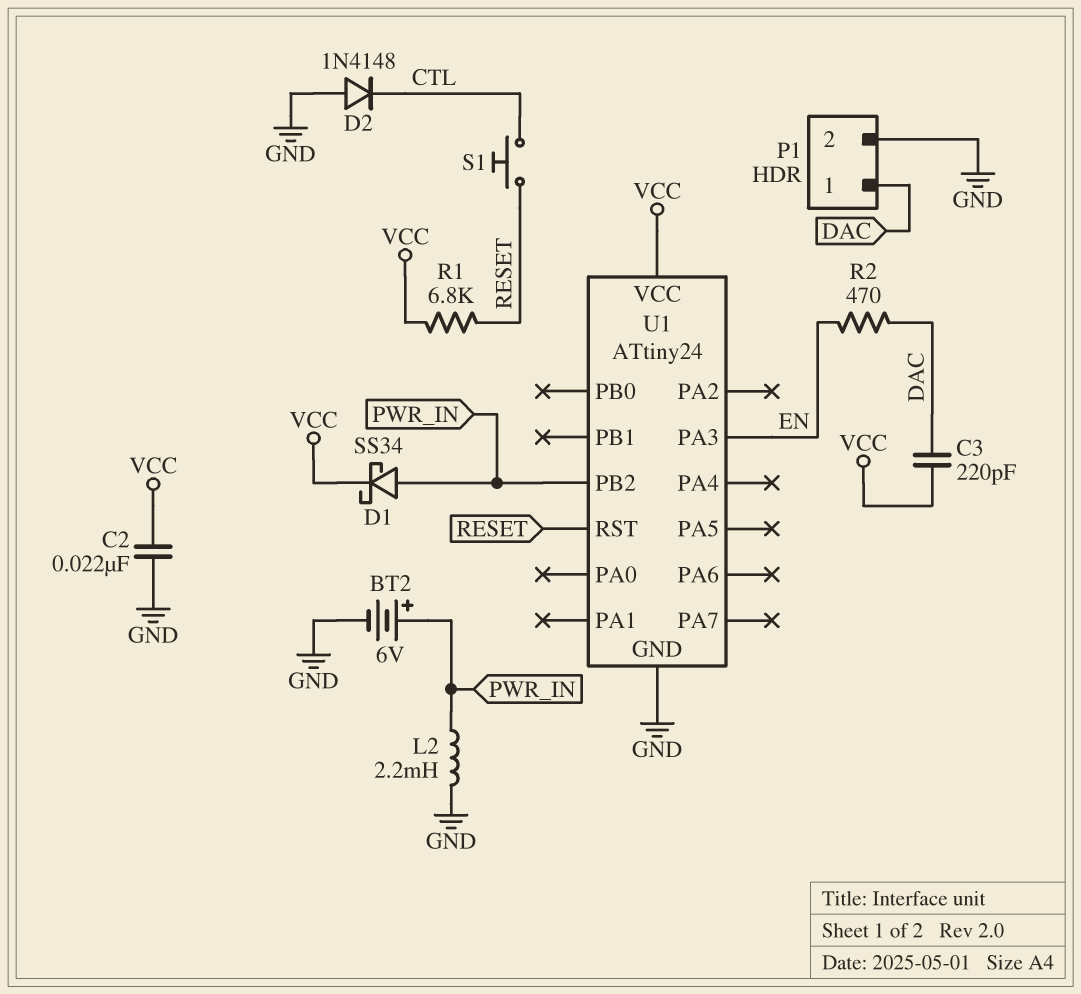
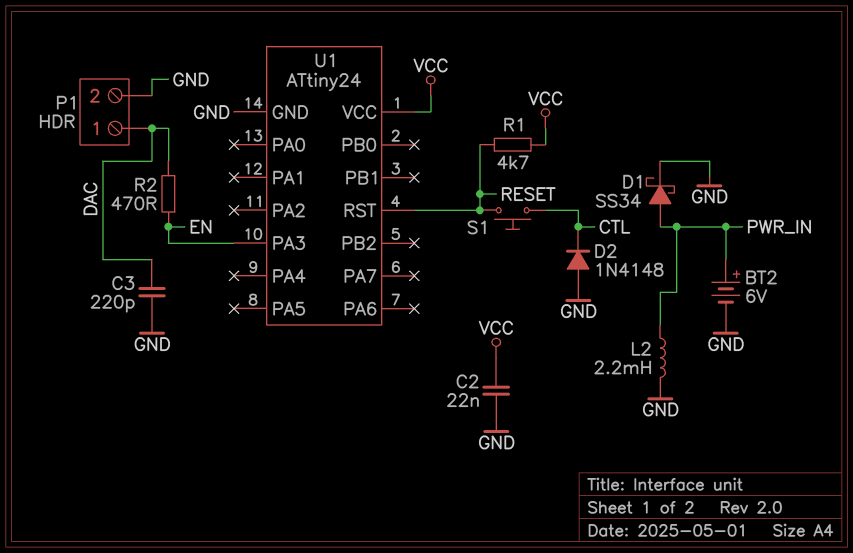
C3: 220pF (DAC, VCC) -> 220pF (DAC, GND)
D1: schottky SS34 (A PWR_IN, K VCC) -> schottky SS34 (A PWR_IN, K GND)
R1: 6.8k (RESET, VCC) -> 4.7k (RESET, VCC)
U1 pin PB2: PWR_IN -> none

